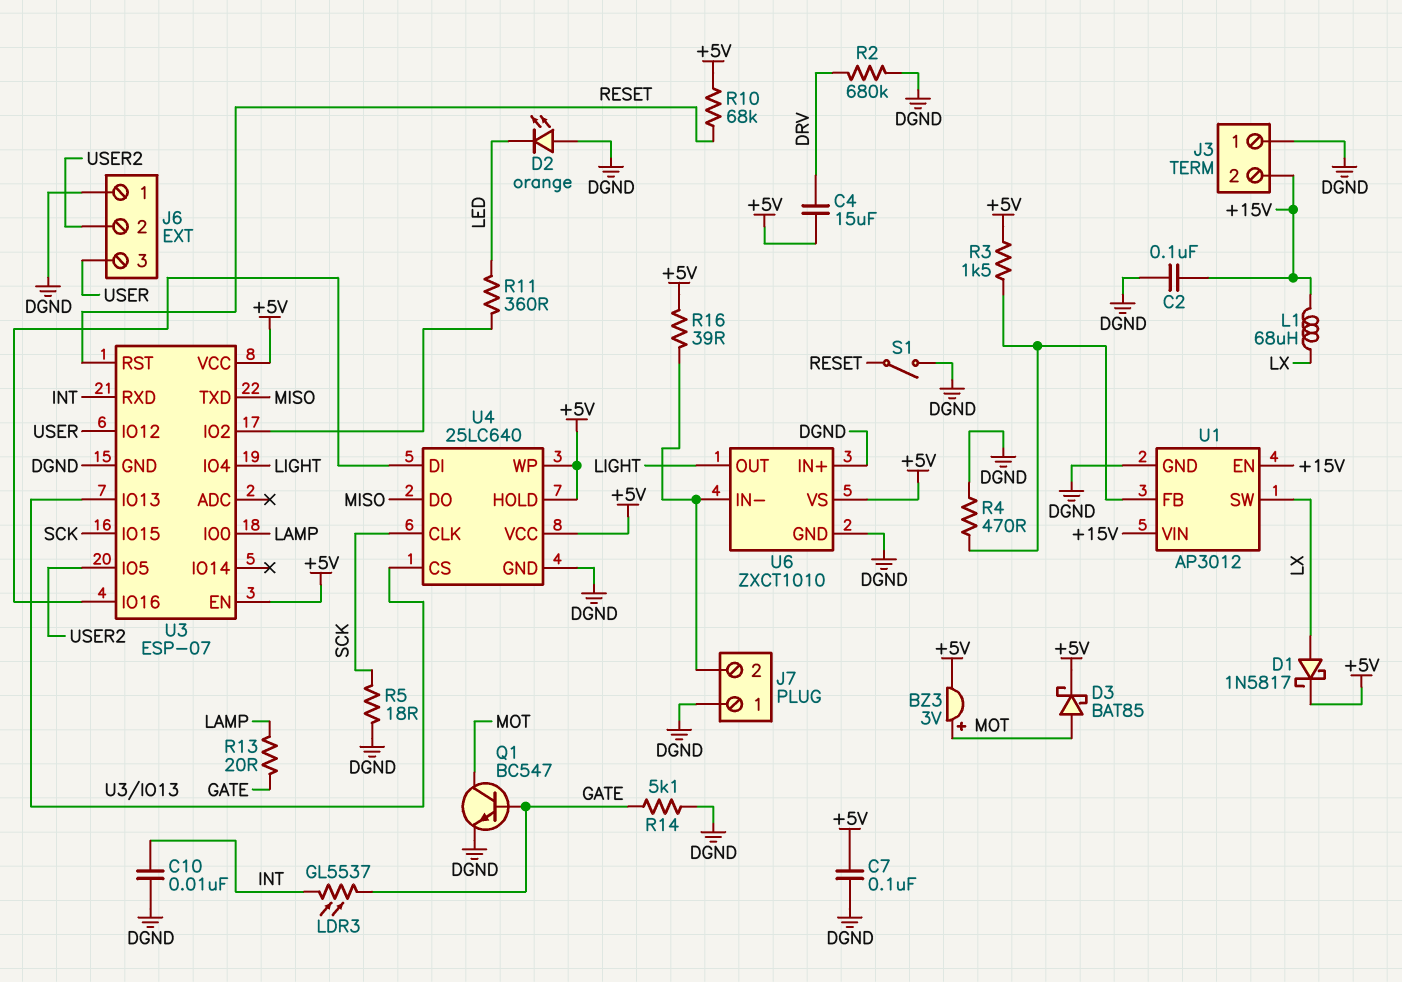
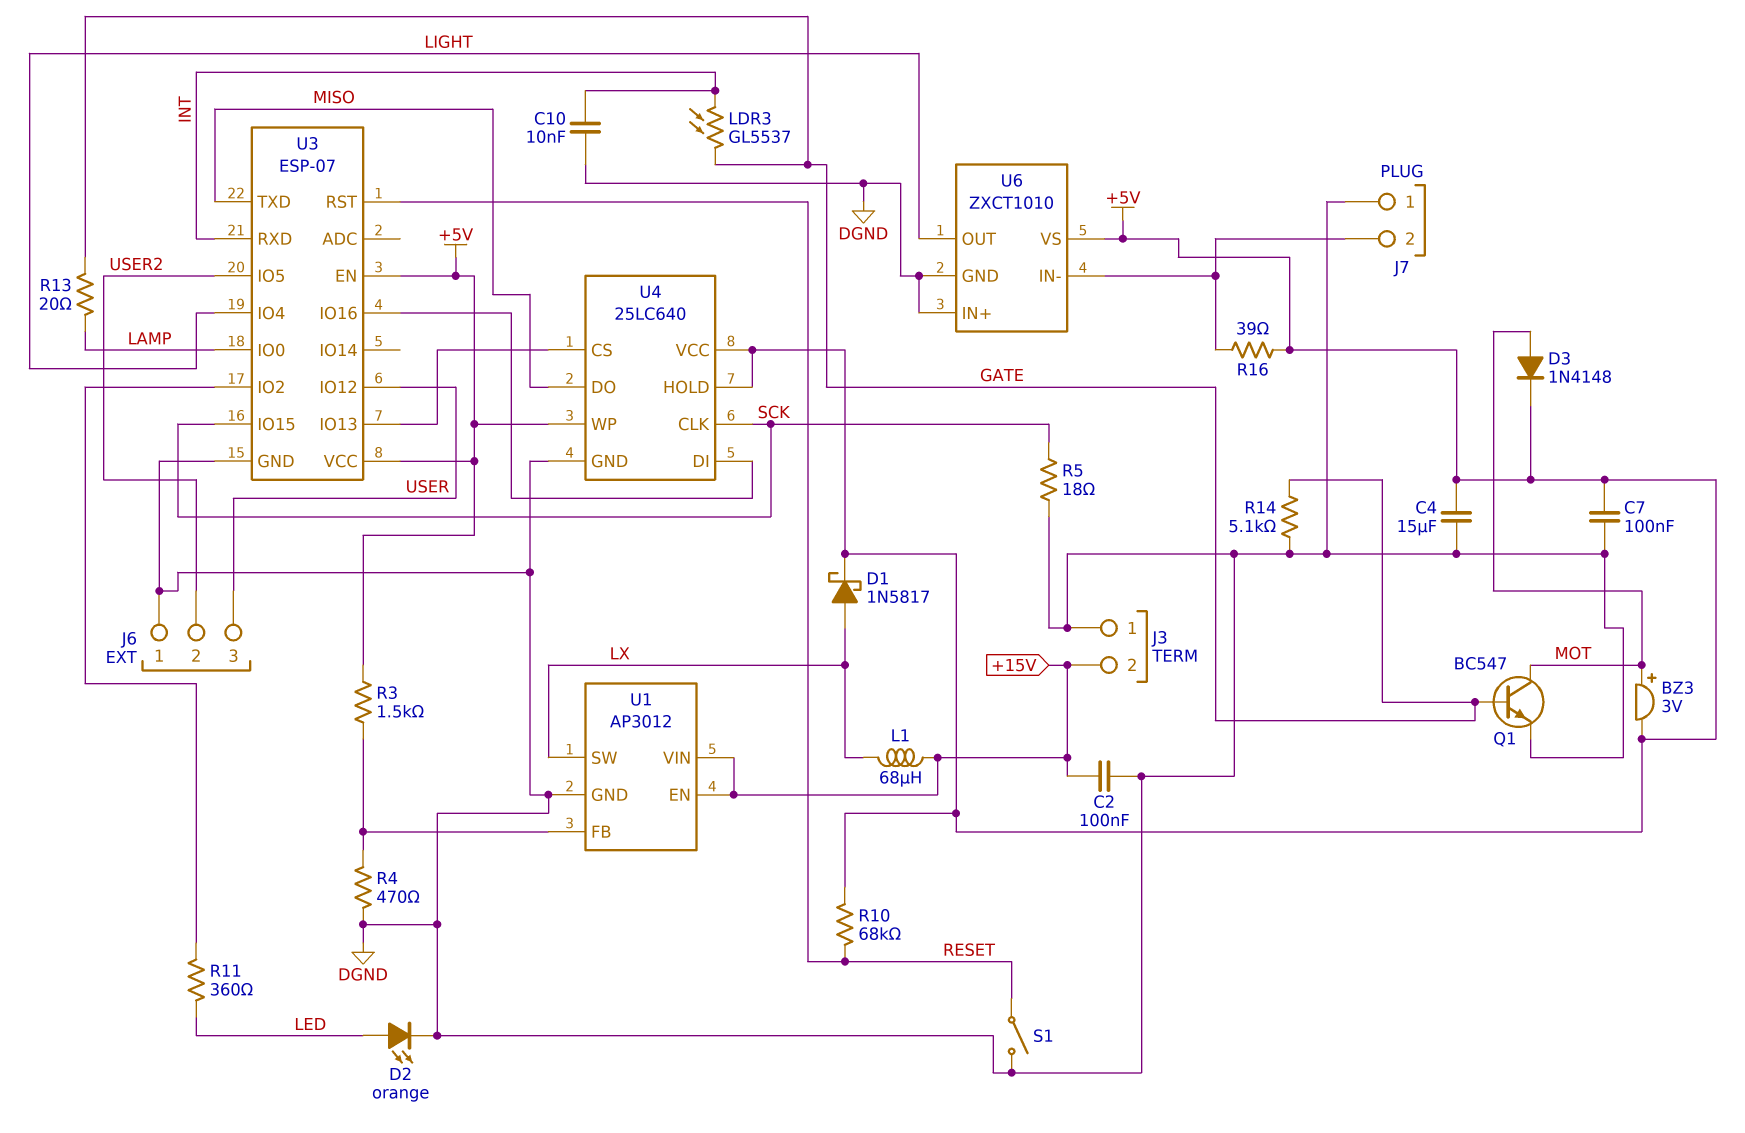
C4: 15uF (+5V, DRV) -> 15uF (+5V, DGND)
D2: LED orange (A DGND, K LED) -> LED orange (A LED, K DGND)
D3: schottky BAT85 (A MOT, K +5V) -> diode 1N4148 (A MOT, K +5V)
R2: 680k (DGND, DRV) -> none

